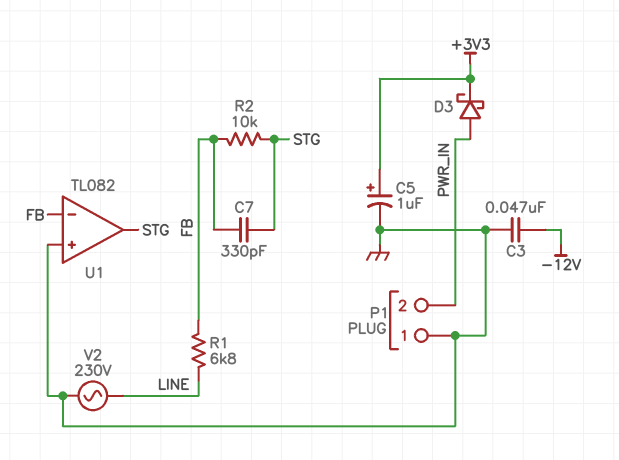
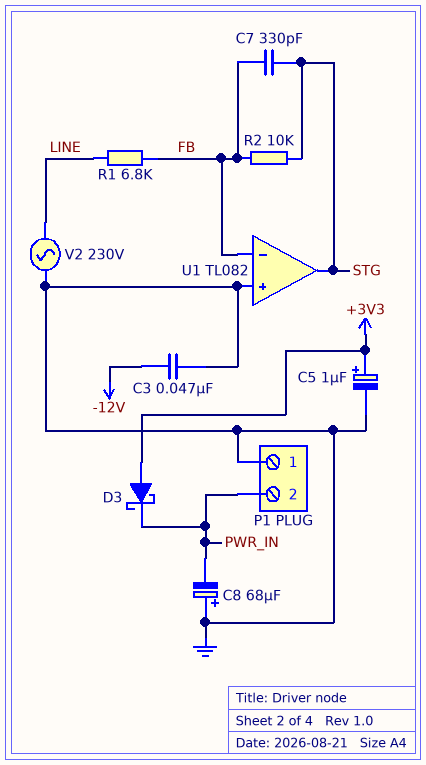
C8: none -> 68uF (plus GND, minus PWR_IN)
D3: schottky (A PWR_IN, K +3V3) -> schottky (A +3V3, K PWR_IN)

